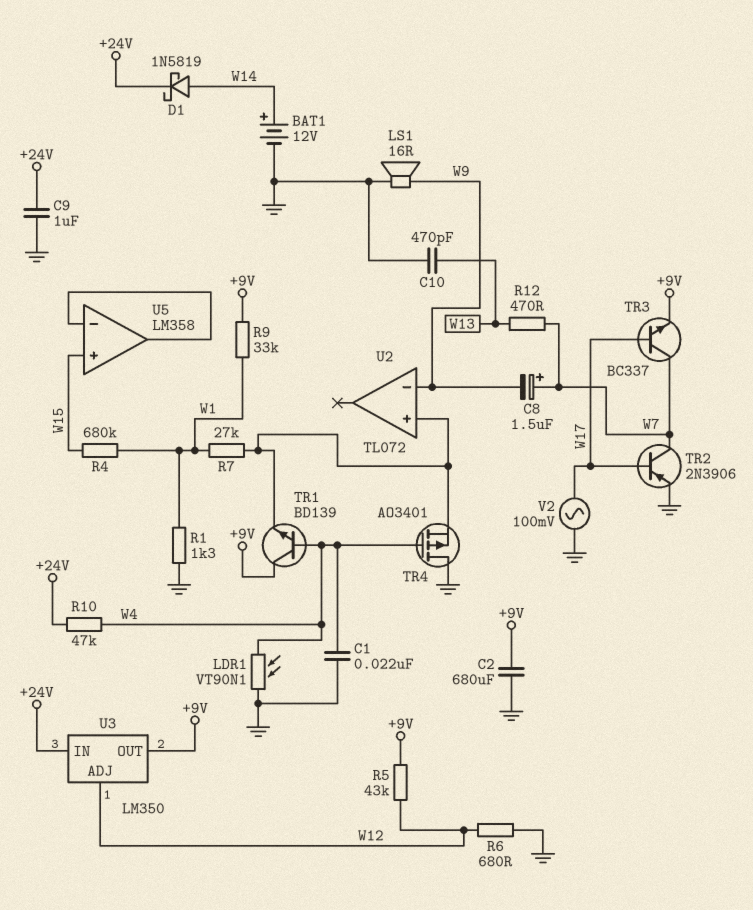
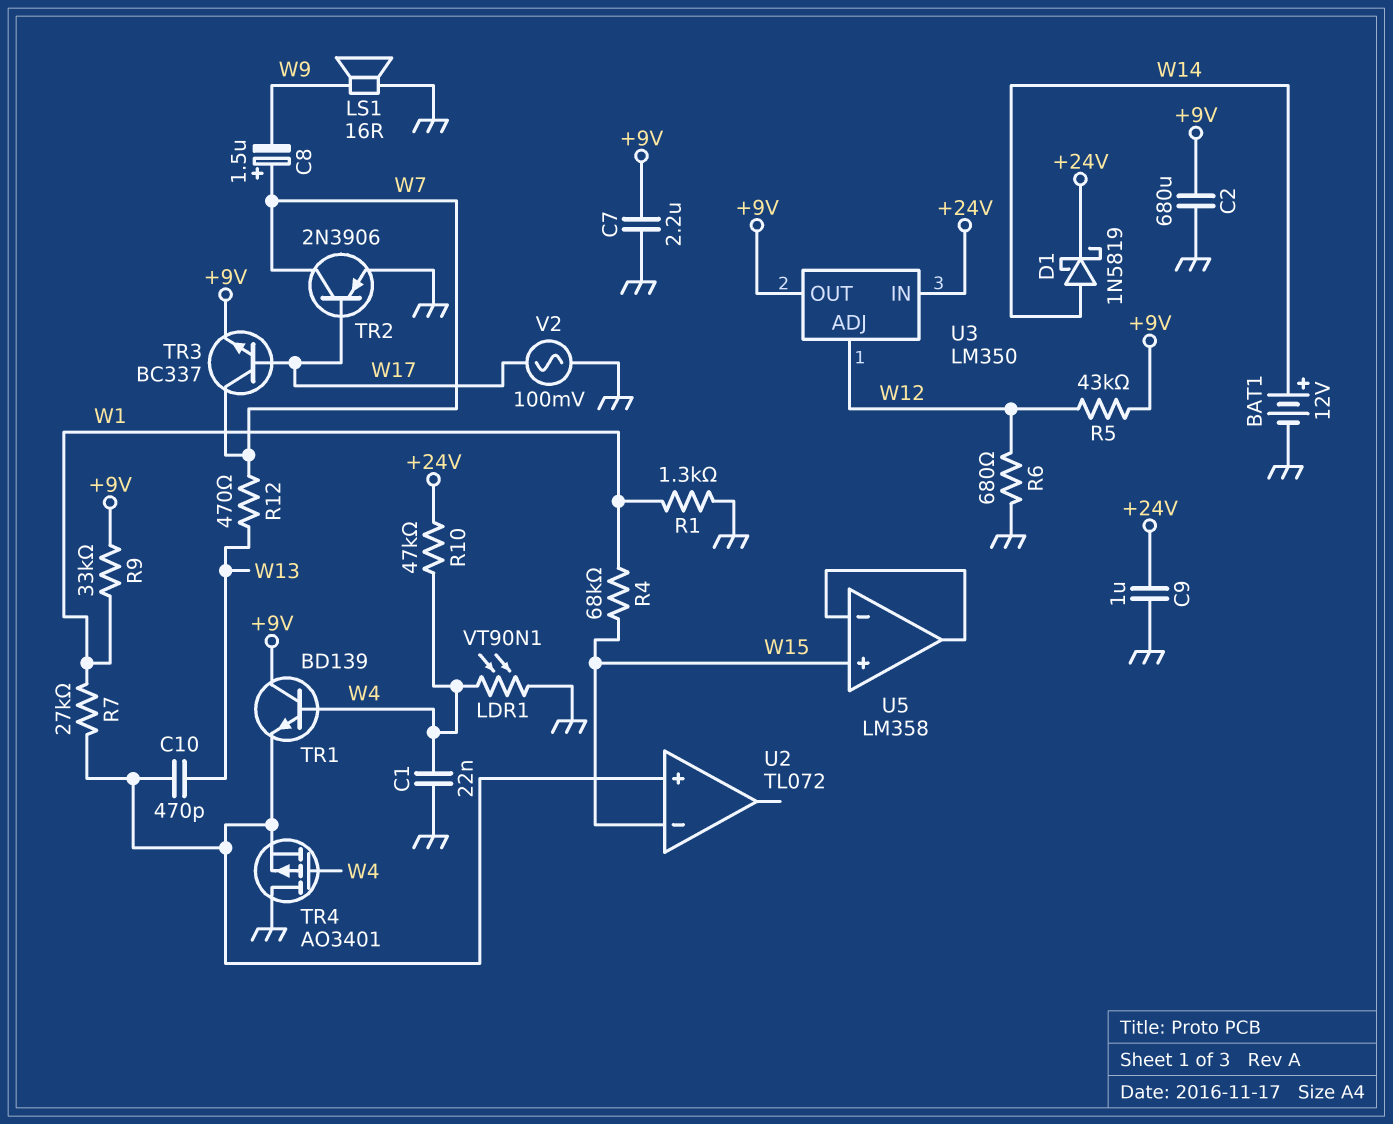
C7: none -> 2.2uF (+9V, GND)
C10: 470pF (GND, W13) -> 470pF (U2/in+, W13)
R4: 680k (W1, W15) -> 68k (W1, W15)
U2 pin in-: W9 -> W15

